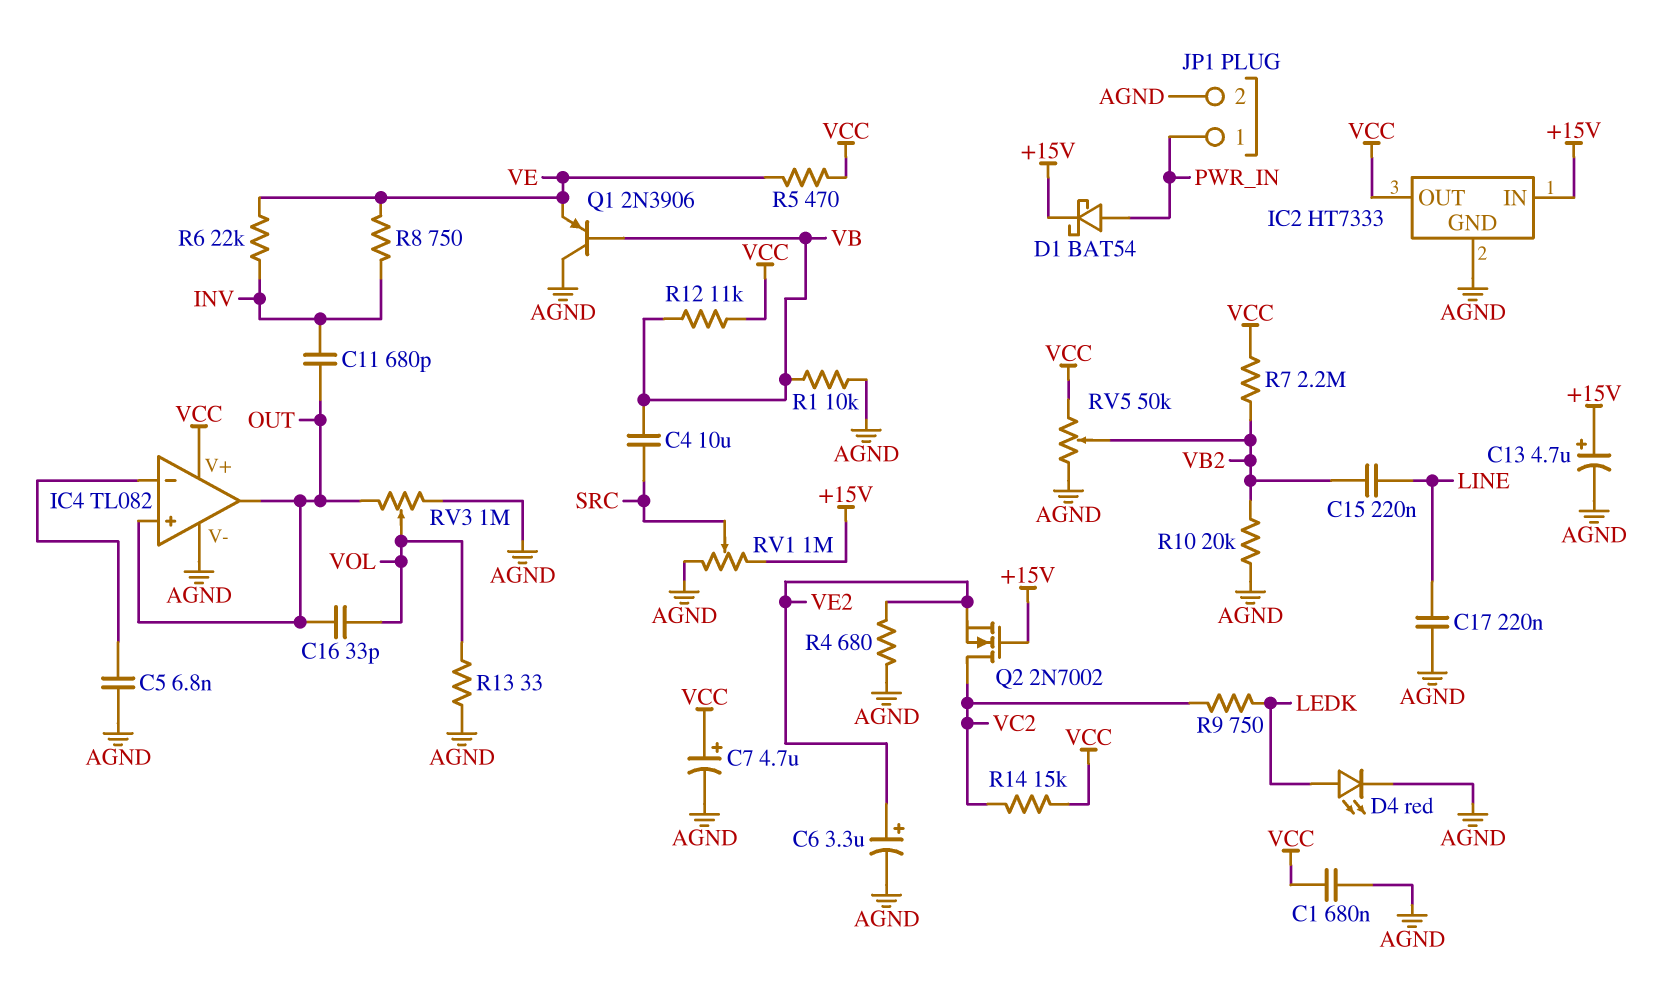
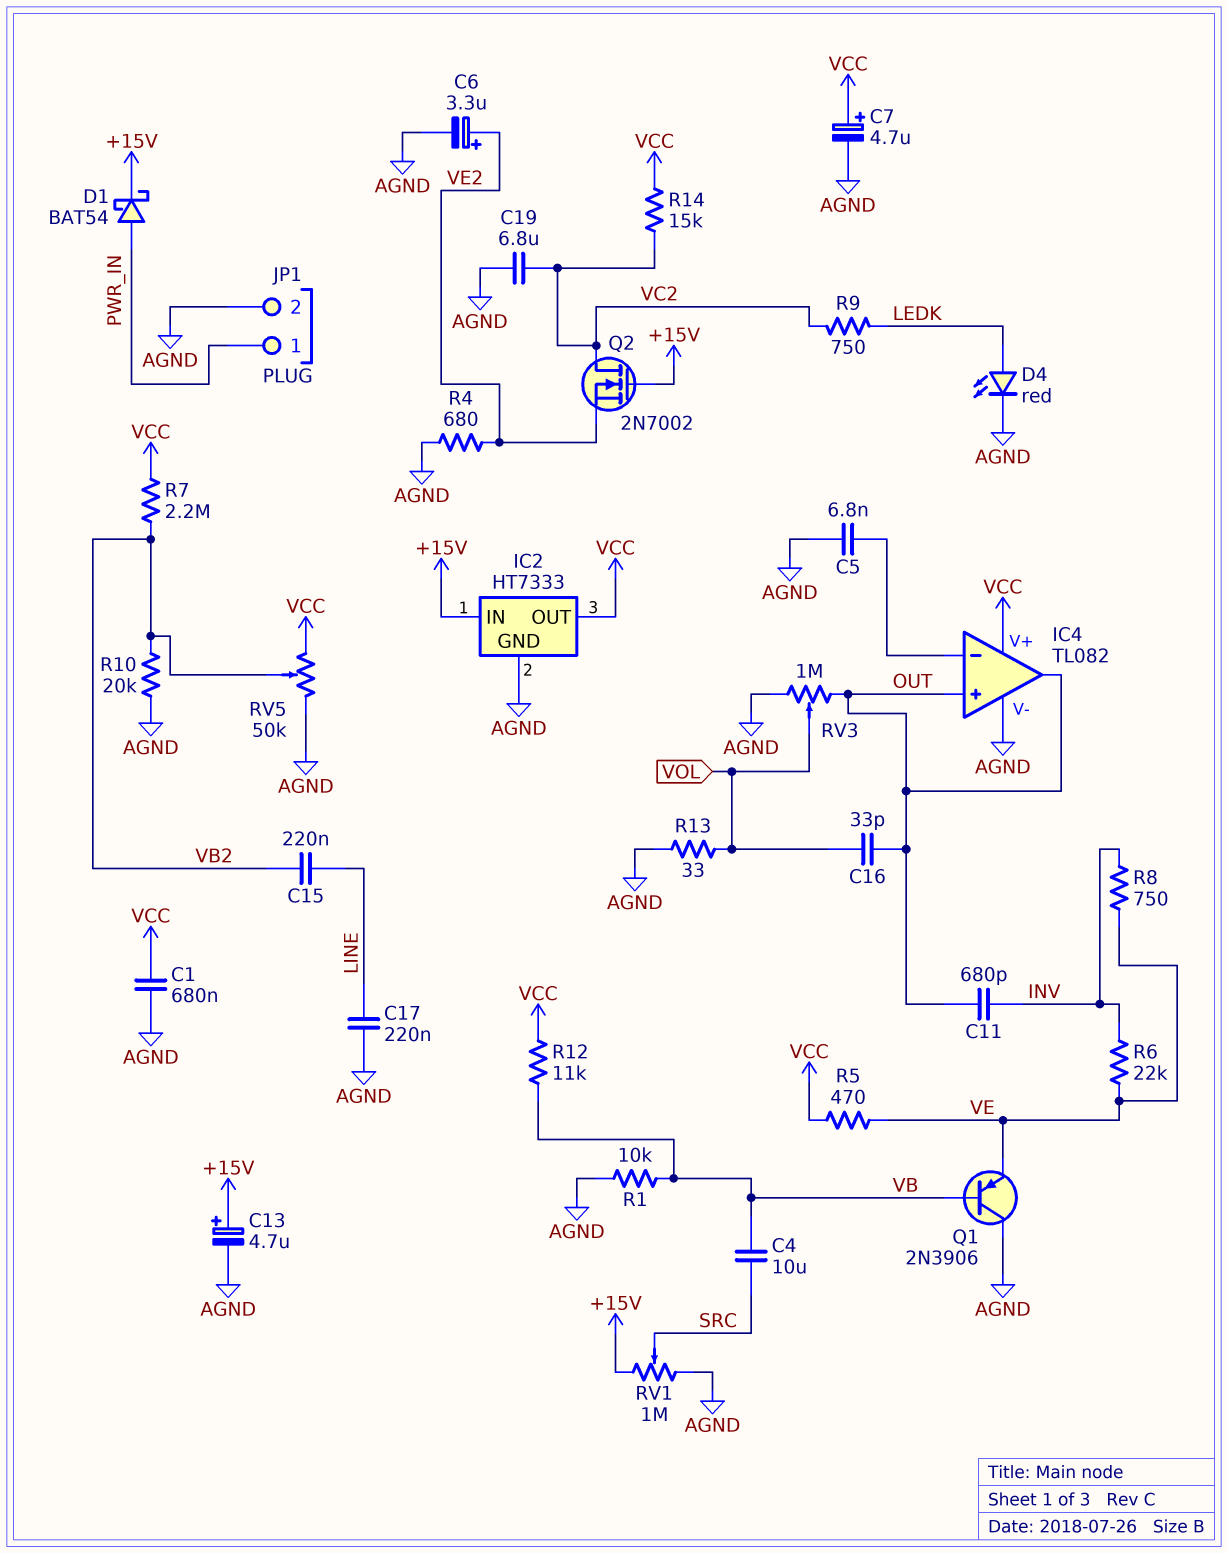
C19: none -> 6.8uF (AGND, VC2)

